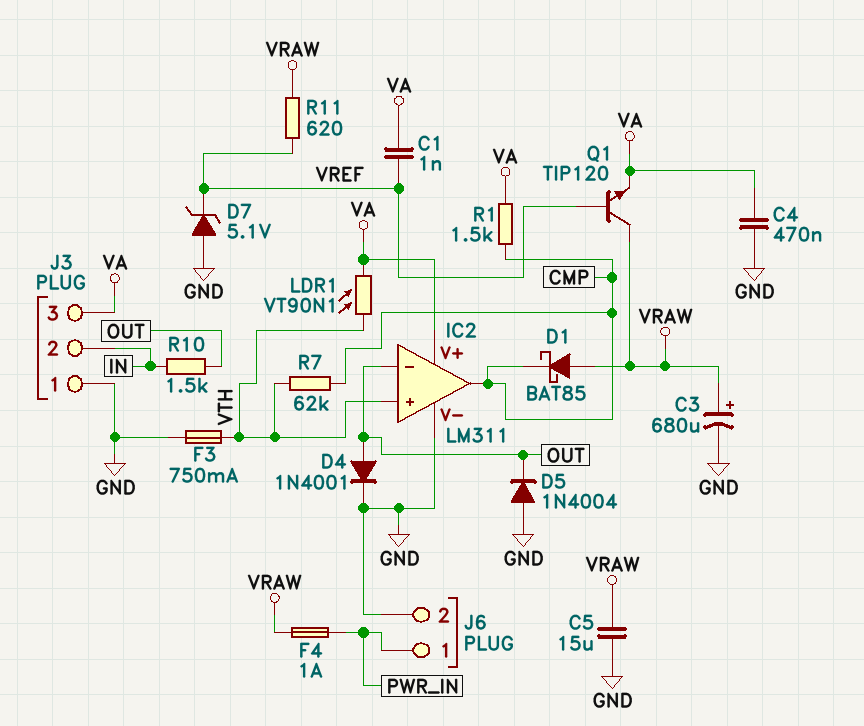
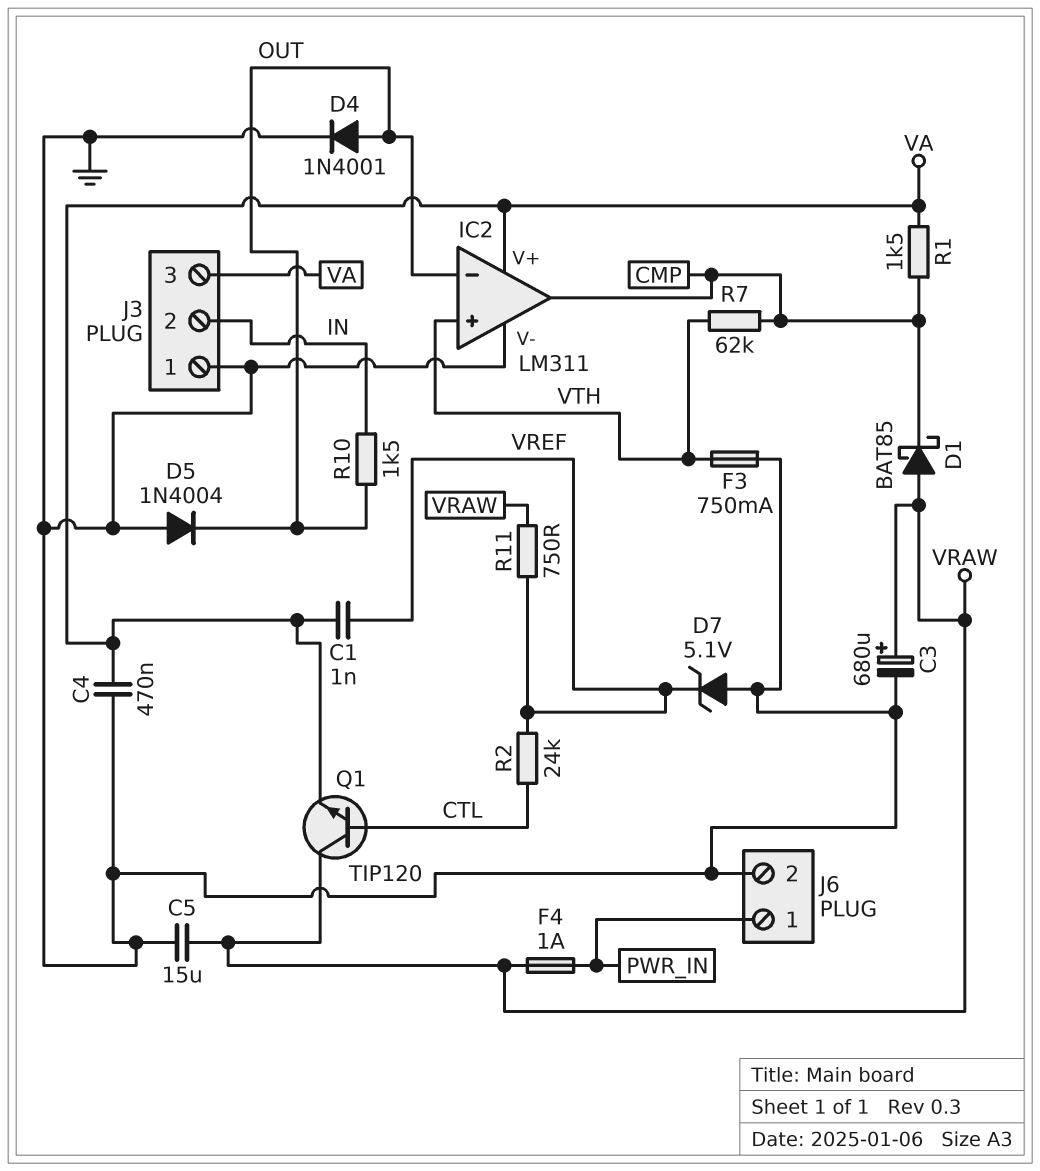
LDR1: VT90N1 (VA, VTH) -> none
Q1: NPN TIP120 (B VREF, C VRAW, E VA) -> NPN TIP120 (B CTL, C VRAW, E VA)
R2: none -> 24k (CTL, VREF)
R11: 620 (VRAW, VREF) -> 750 (VRAW, VREF)

